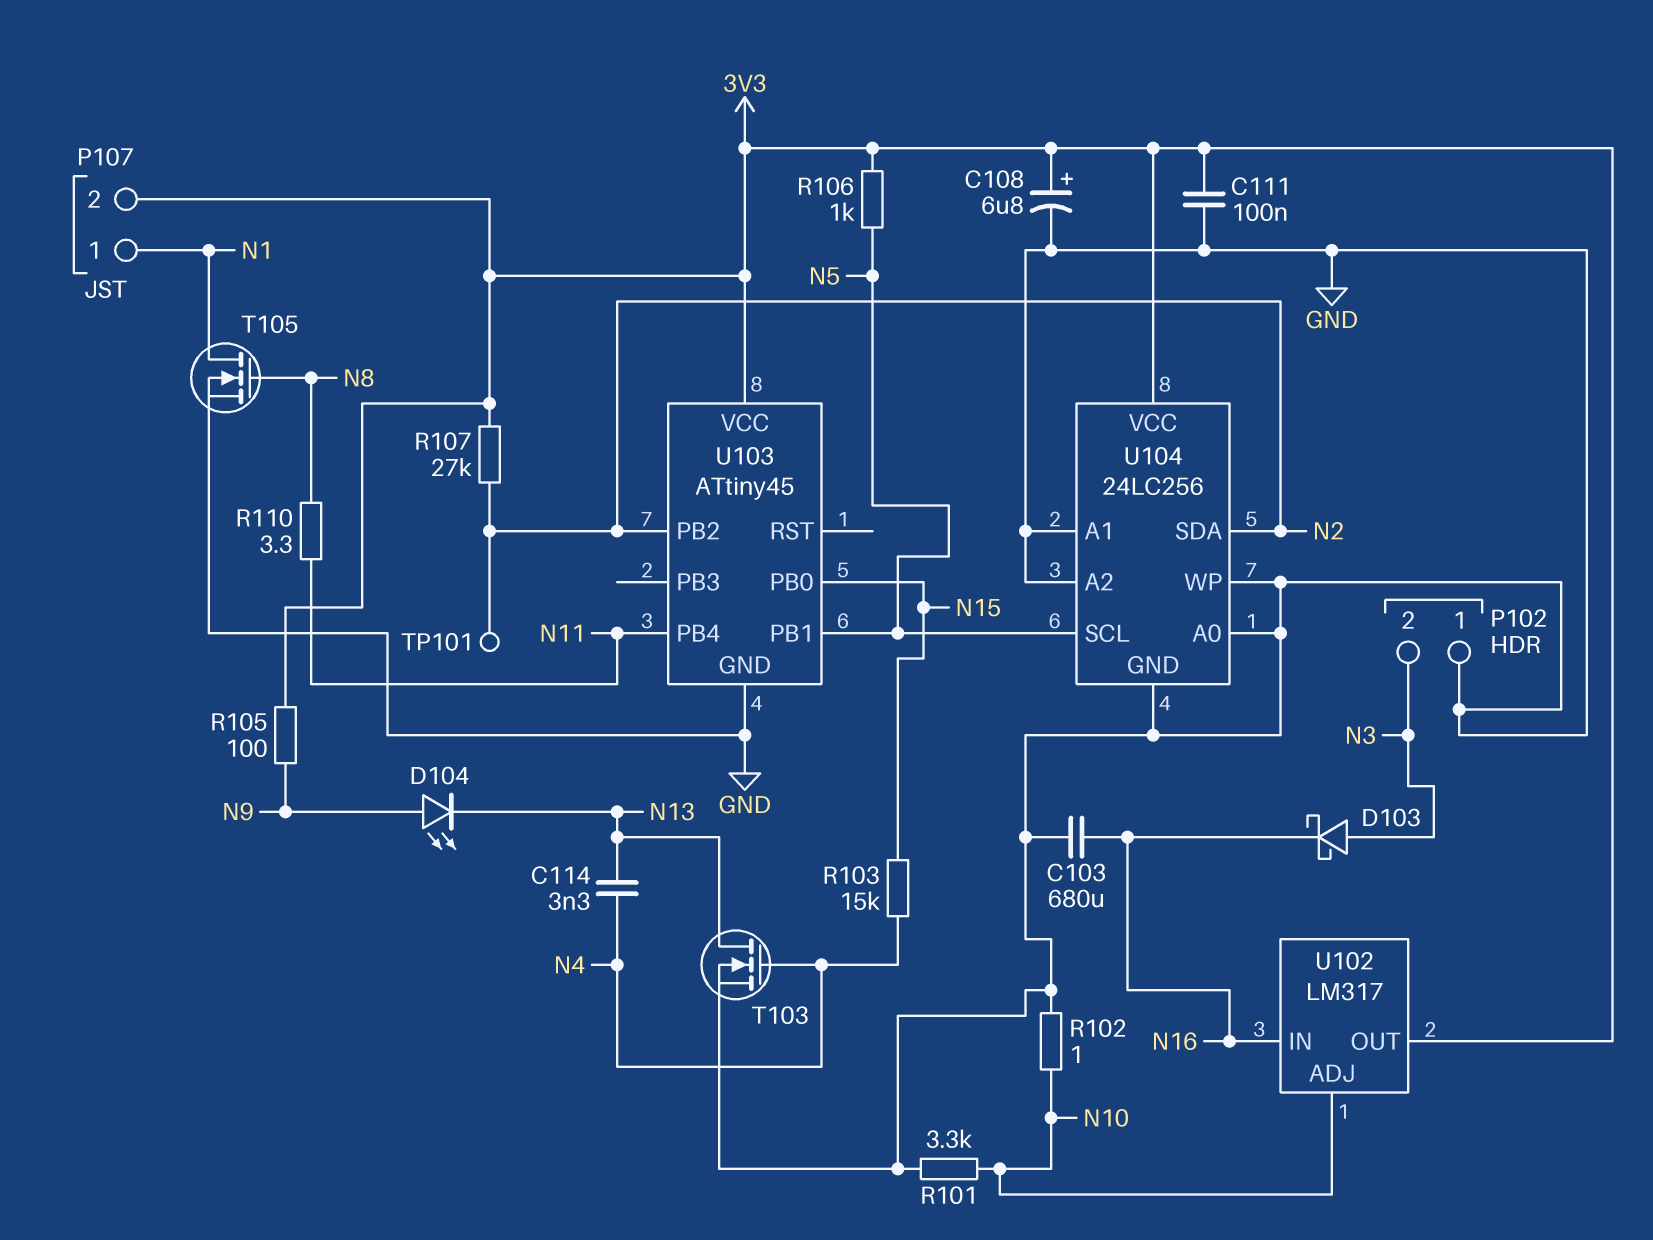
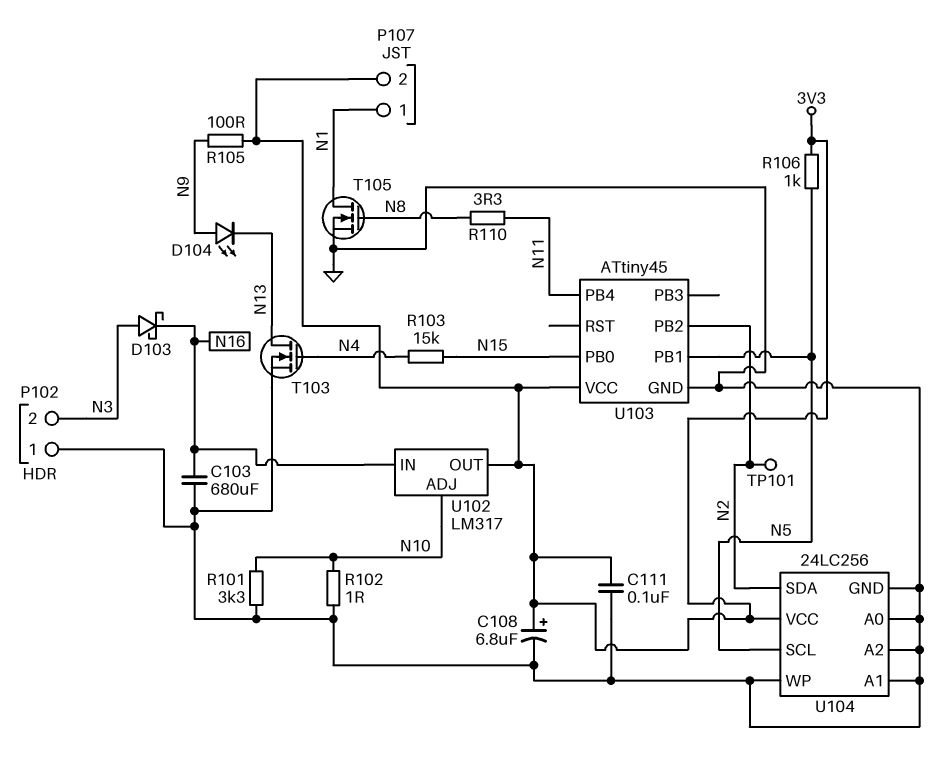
C114: 3.3nF (N4, N13) -> none
R107: 27k (3V3, N2) -> none

